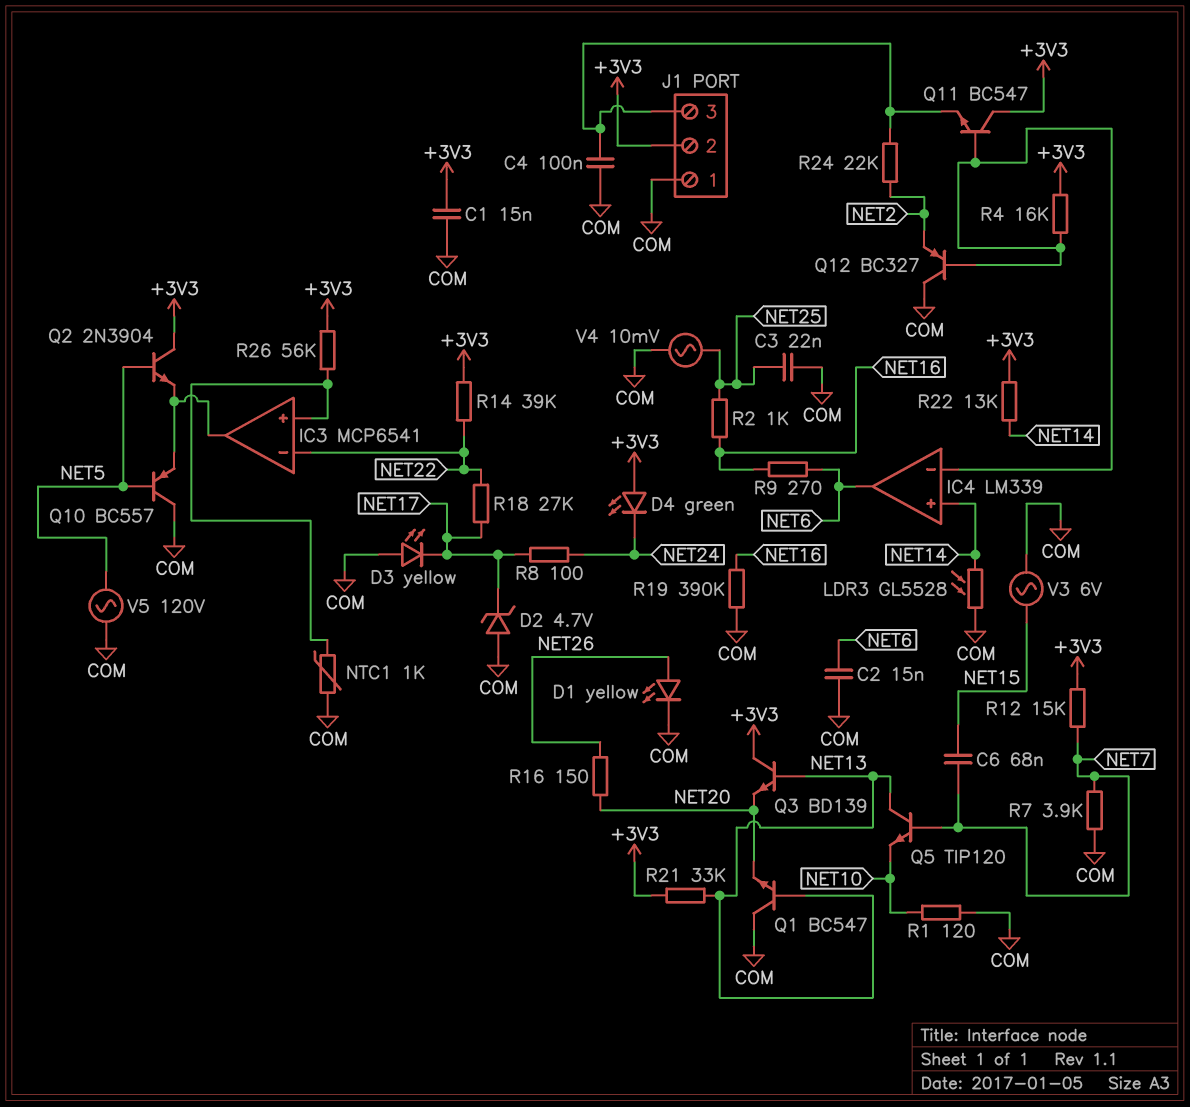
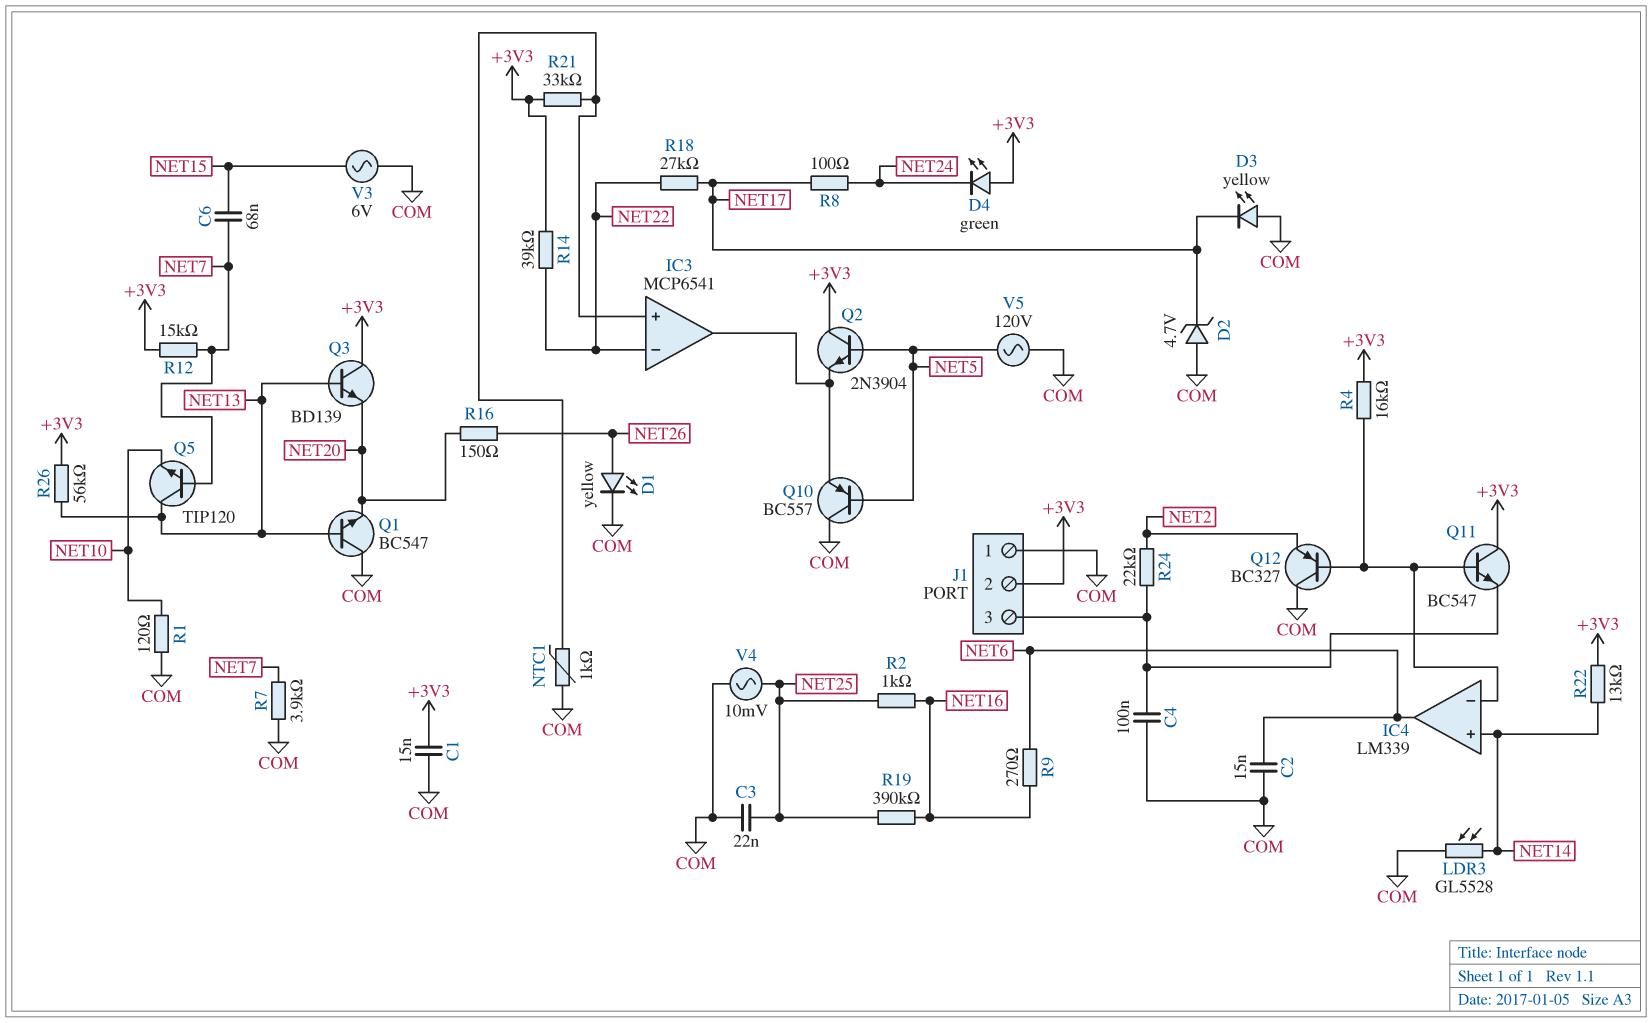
R19: 390k (COM, NET16) -> 390k (NET16, NET25)
R21: 33k (+3V3, NET13) -> 33k (+3V3, IC3/in+)
R26: 56k (+3V3, IC3/in+) -> 56k (+3V3, NET13)

